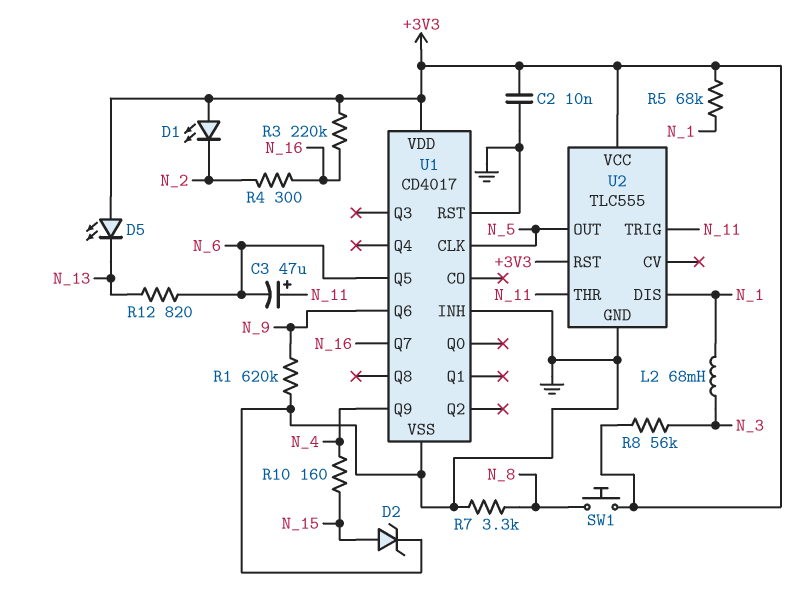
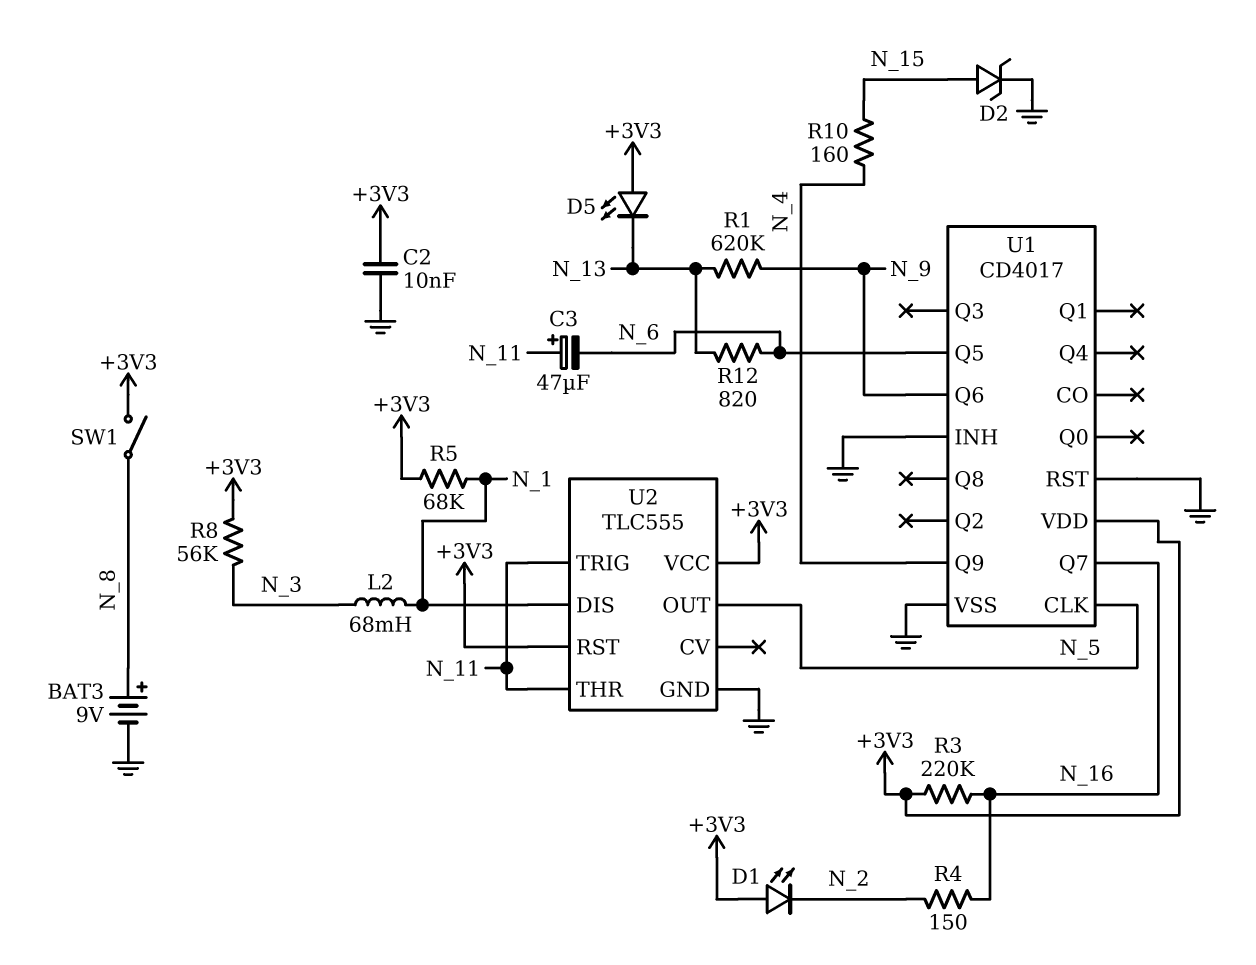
BAT3: none -> 9V (plus N_8, minus GND)
R1: 620k (GND, N_9) -> 620k (N_9, N_13)
R4: 300 (N_2, N_16) -> 150 (N_2, N_16)
R7: 3.3k (GND, N_8) -> none
SW1: button (+3V3, N_8) -> switch (+3V3, N_8)

